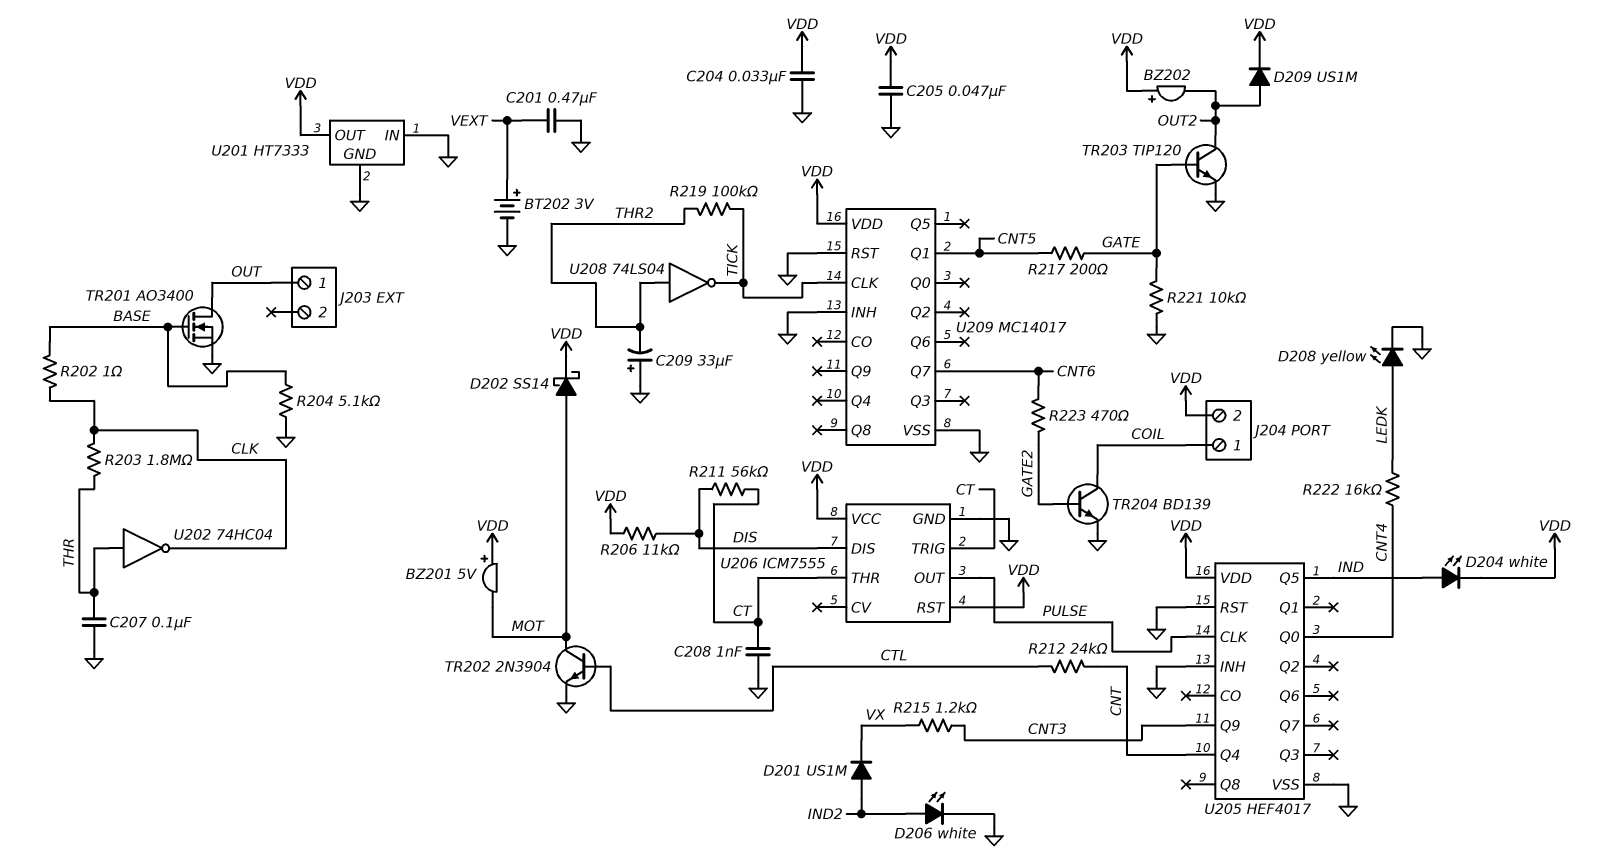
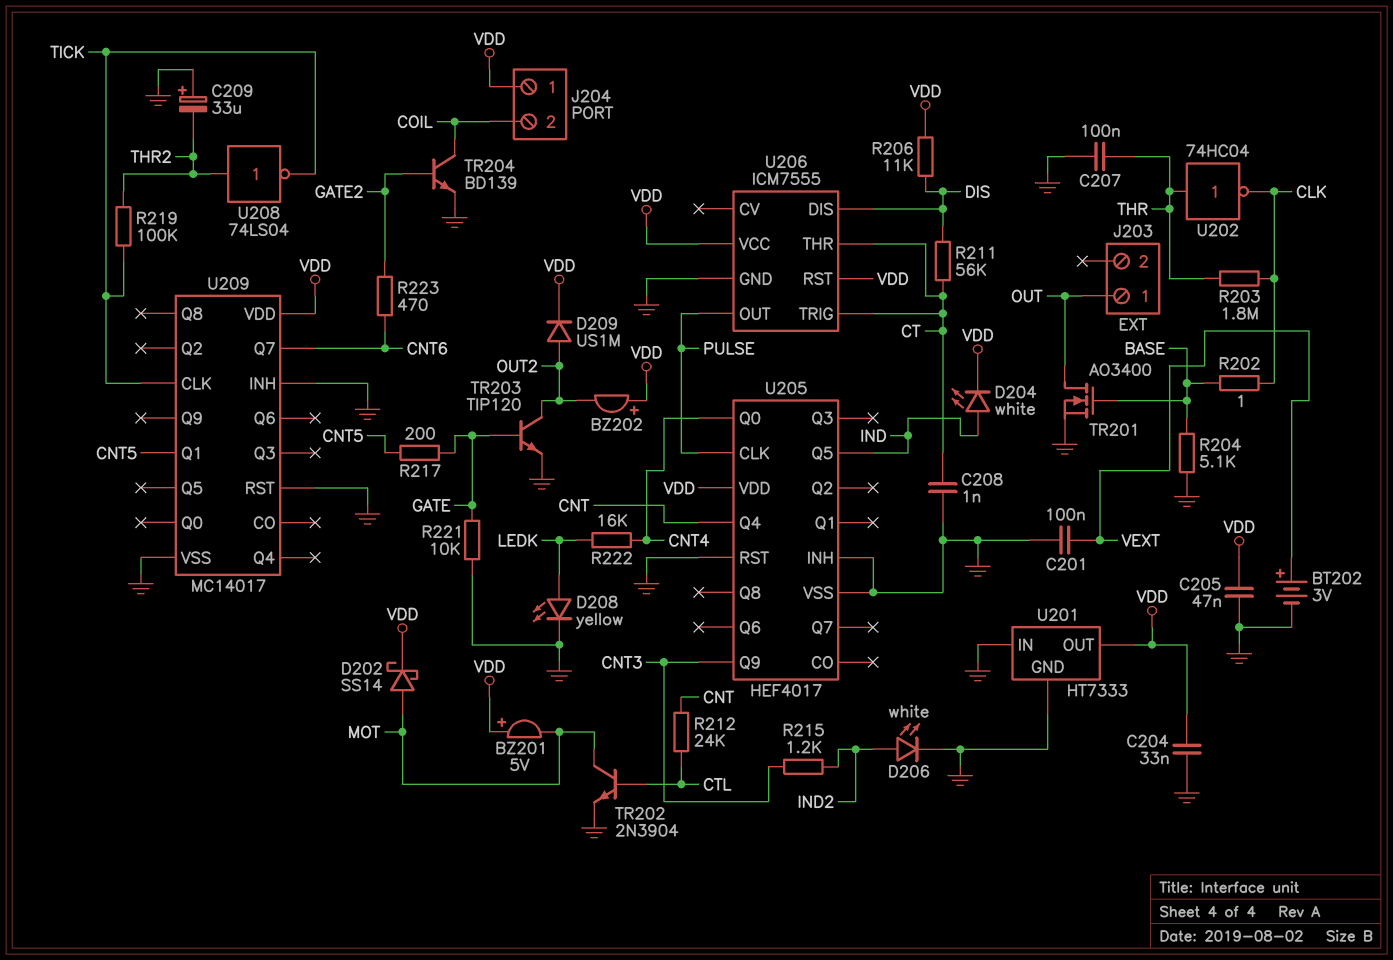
C201: 470nF (GND, VEXT) -> 100nF (GND, VEXT)
D201: diode US1M (A IND2, K VX) -> none
J204 pin 1: COIL -> VDD
J204 pin 2: VDD -> COIL
R215: 1.2k (CNT3, VX) -> 1.2k (CNT3, IND2)

